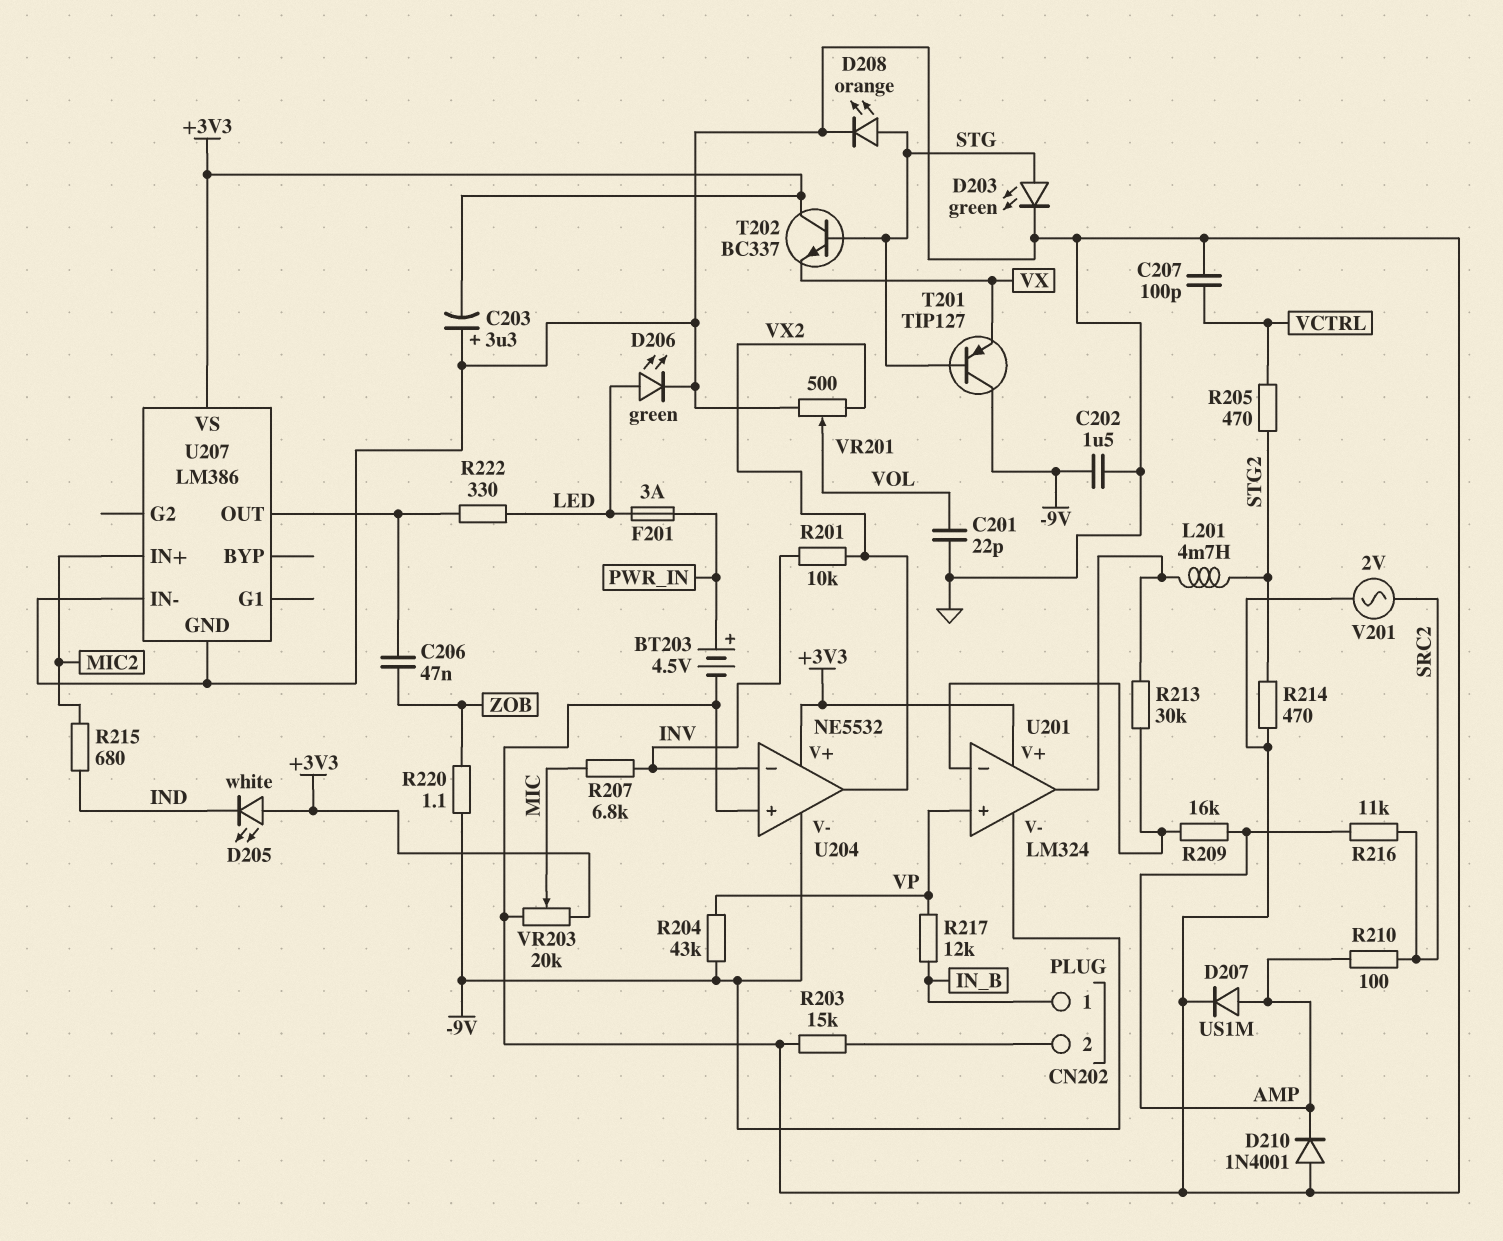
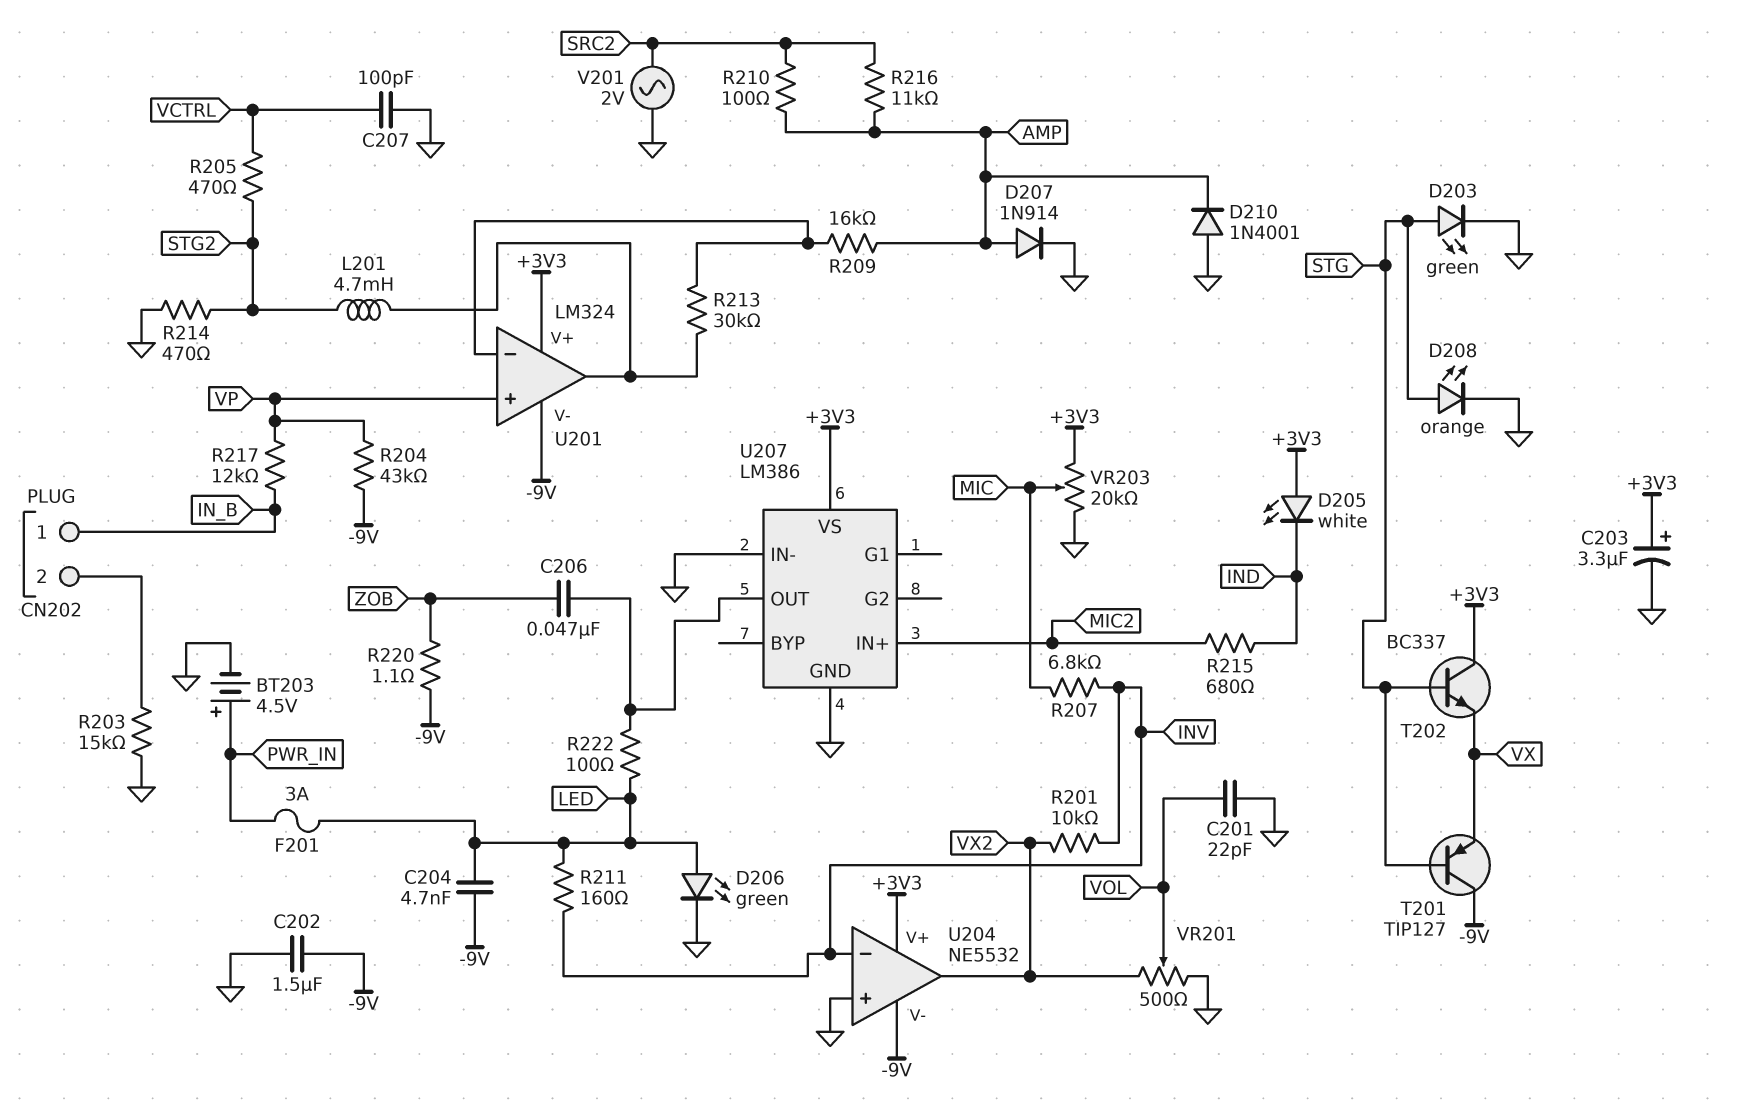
C203: 3.3uF (plus GND, minus +3V3) -> 3.3uF (plus +3V3, minus GND)
C204: none -> 4.7nF (-9V, LED)
D207: diode US1M (A AMP, K GND) -> diode 1N914 (A AMP, K GND)
R211: none -> 160 (INV, LED)
R222: 330 (LED, U207/OUT) -> 100 (LED, U207/OUT)

